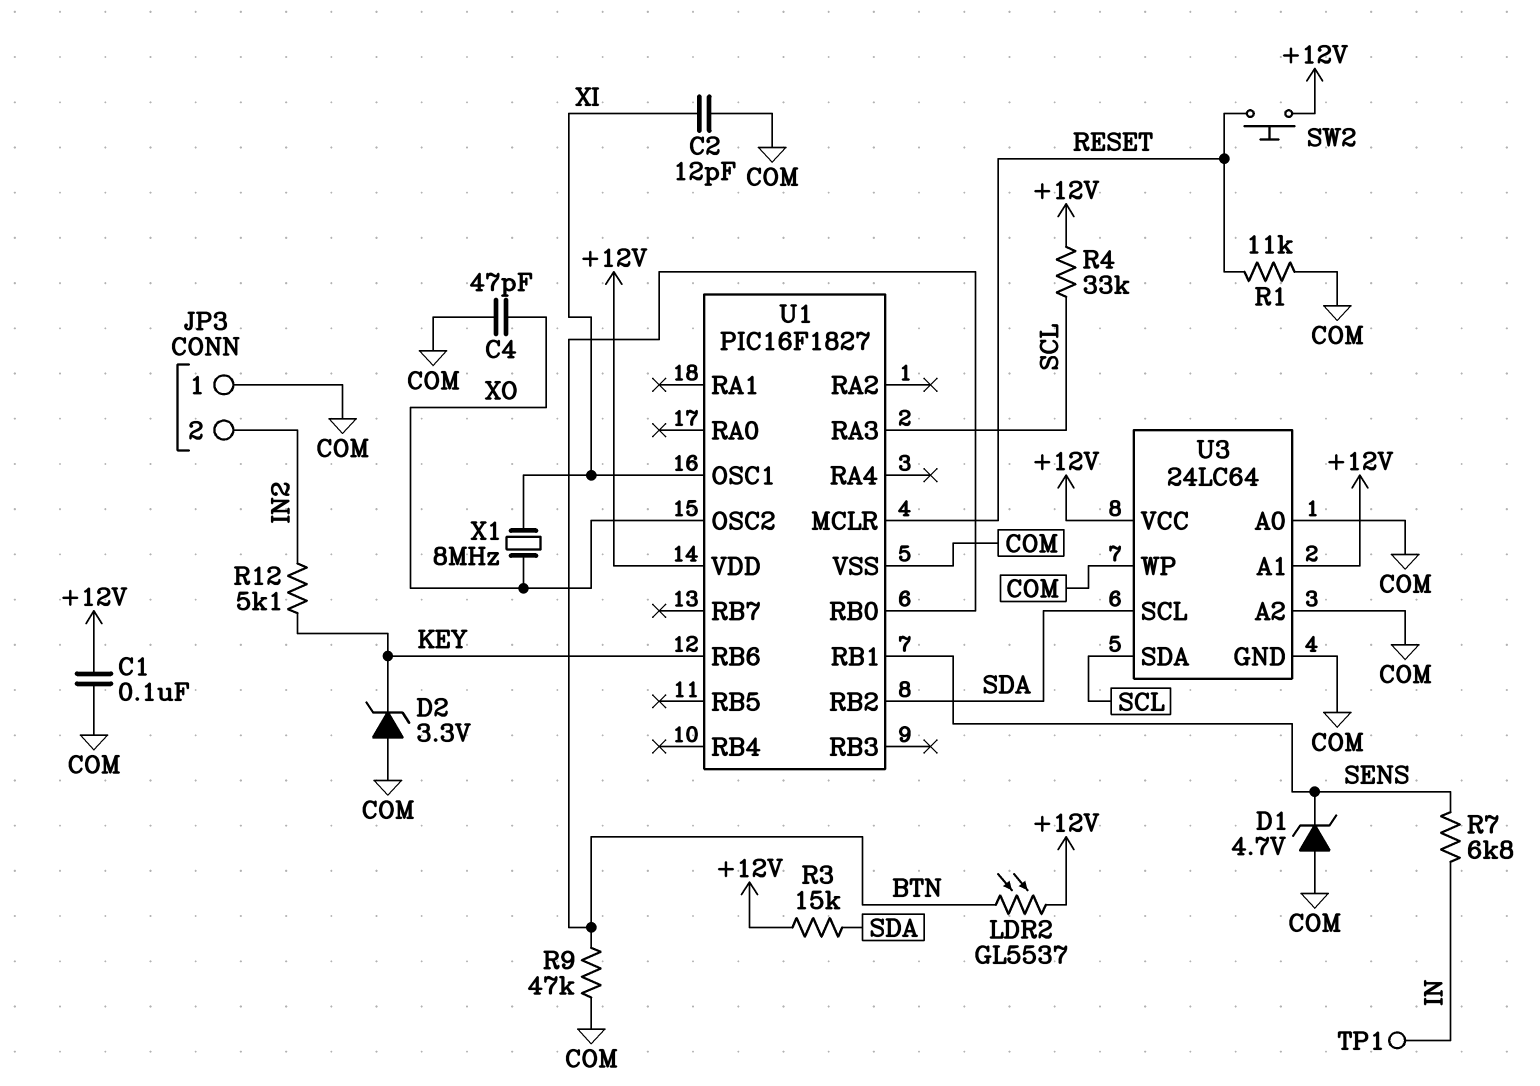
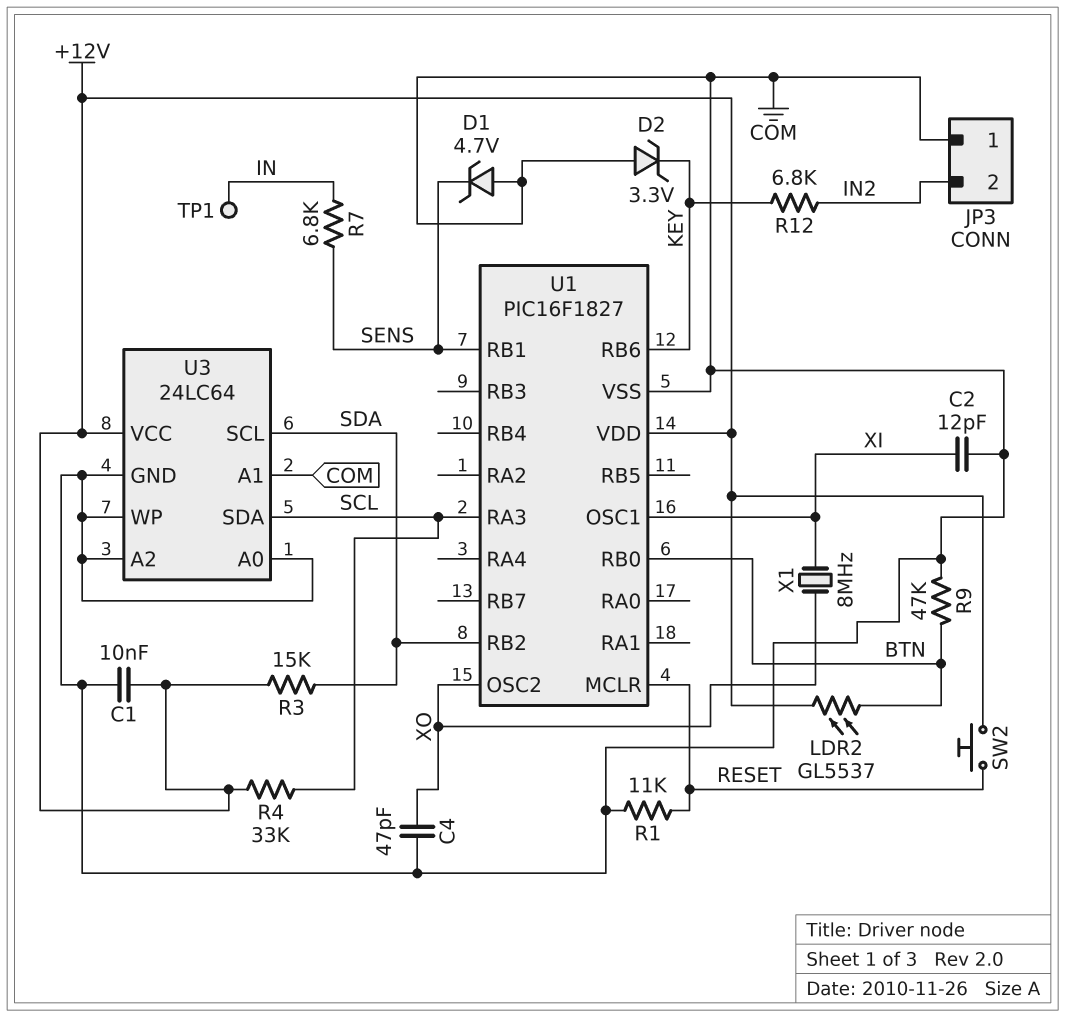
C1: 100nF (+12V, COM) -> 10nF (+12V, COM)
R12: 5.1k (IN2, KEY) -> 6.8k (IN2, KEY)
U3 pin A1: +12V -> COM

